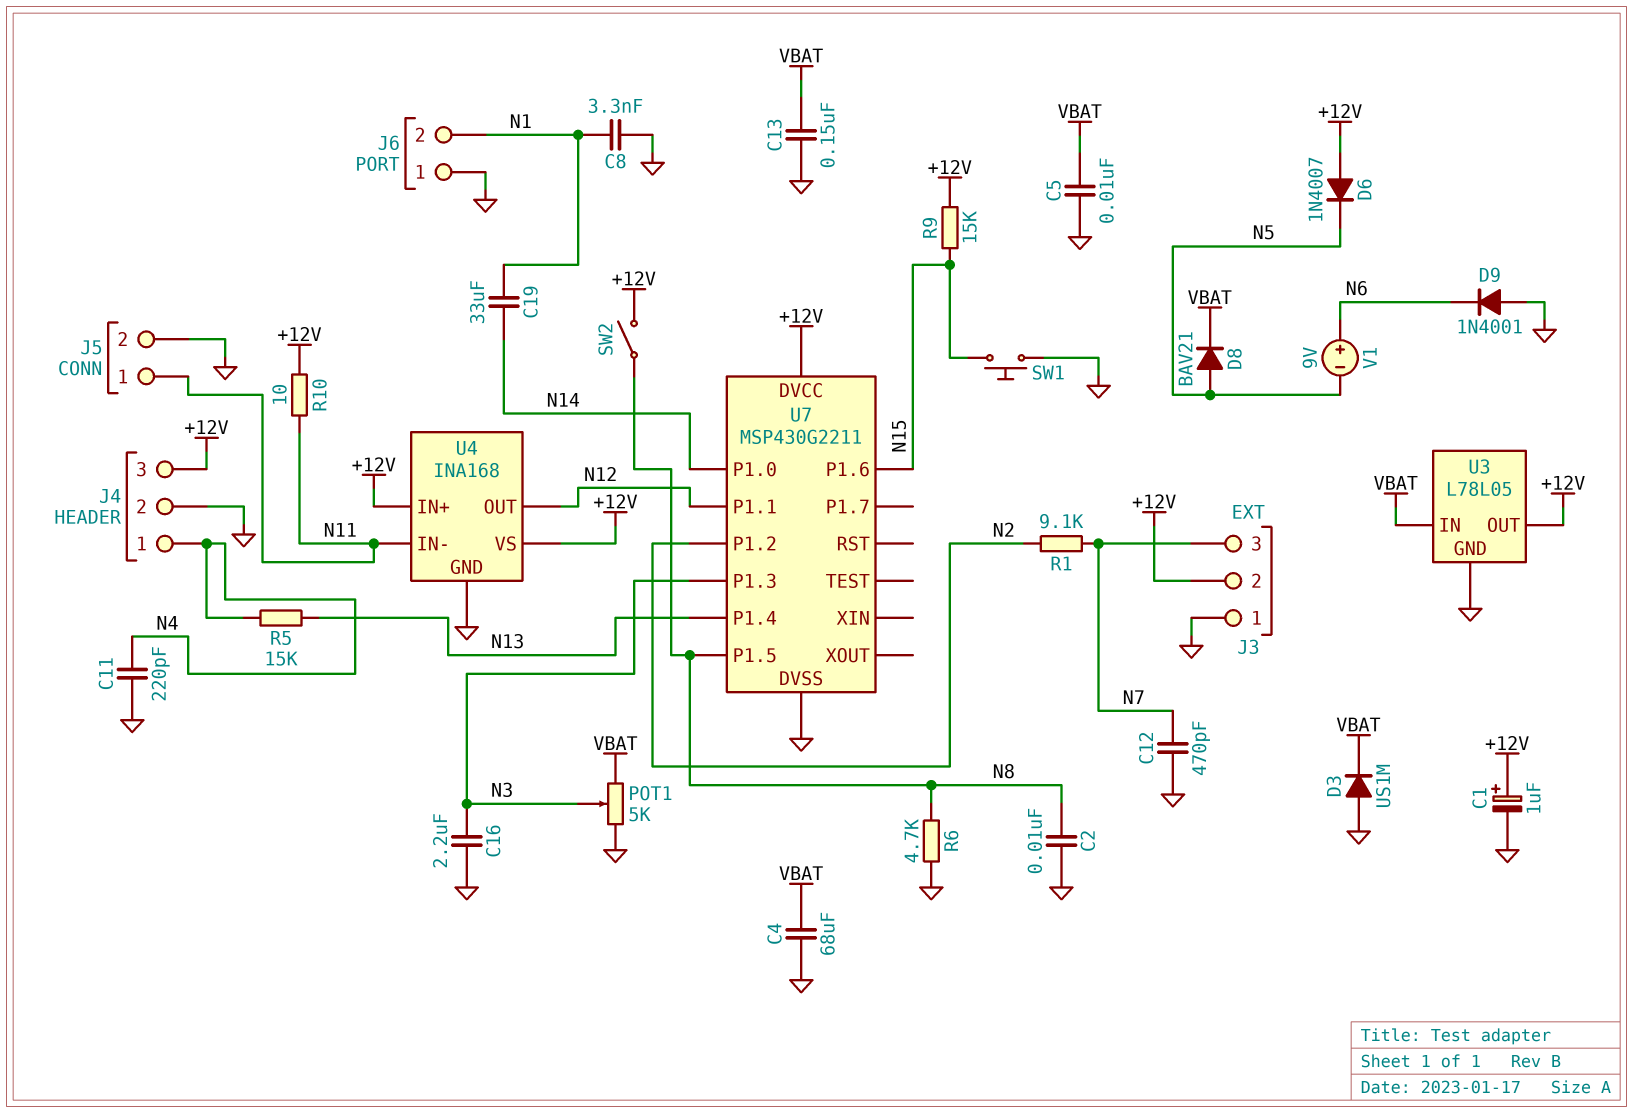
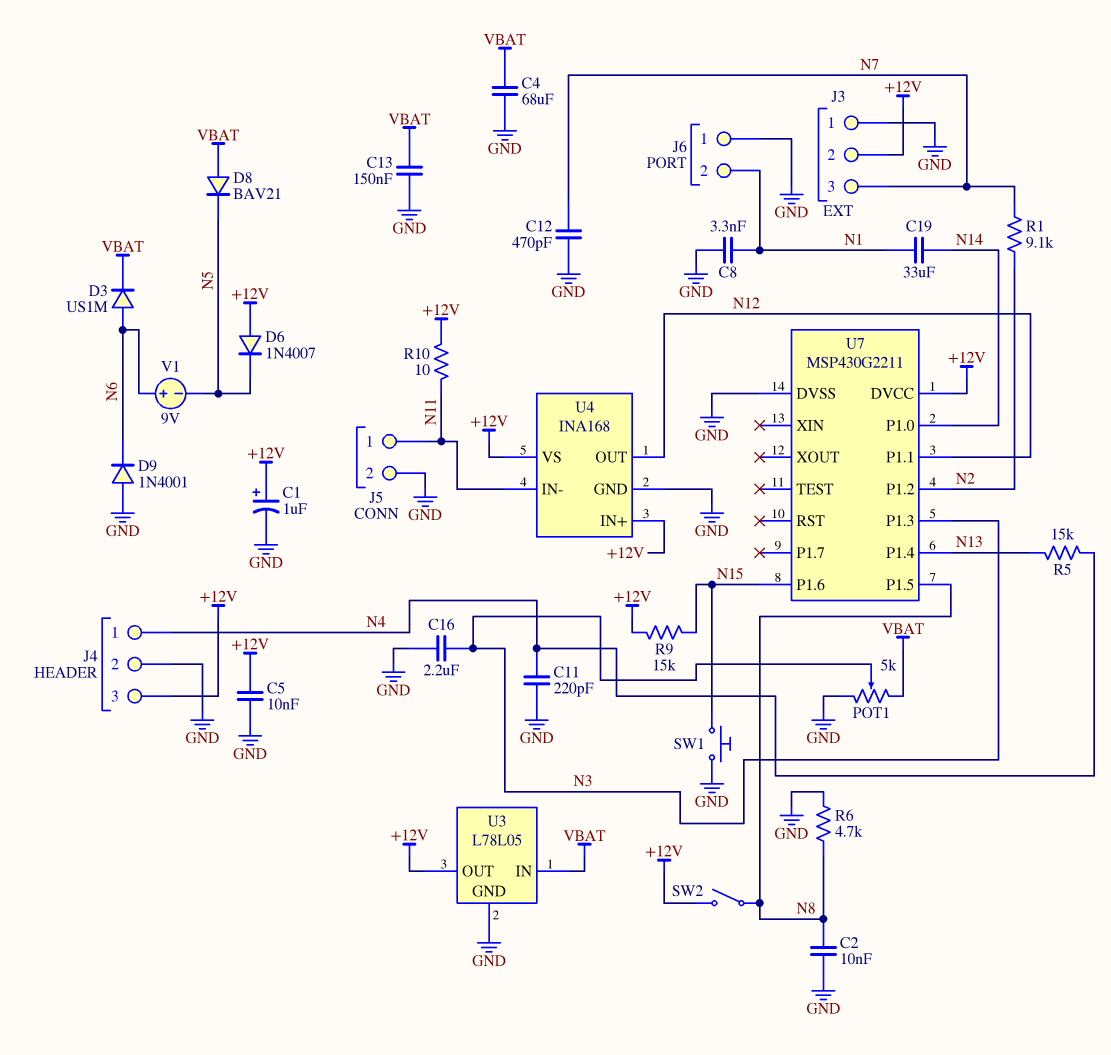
C5: 10nF (GND, VBAT) -> 10nF (+12V, GND)
D3: diode US1M (A GND, K VBAT) -> diode US1M (A N6, K VBAT)
D8: diode BAV21 (A N5, K VBAT) -> diode BAV21 (A VBAT, K N5)

